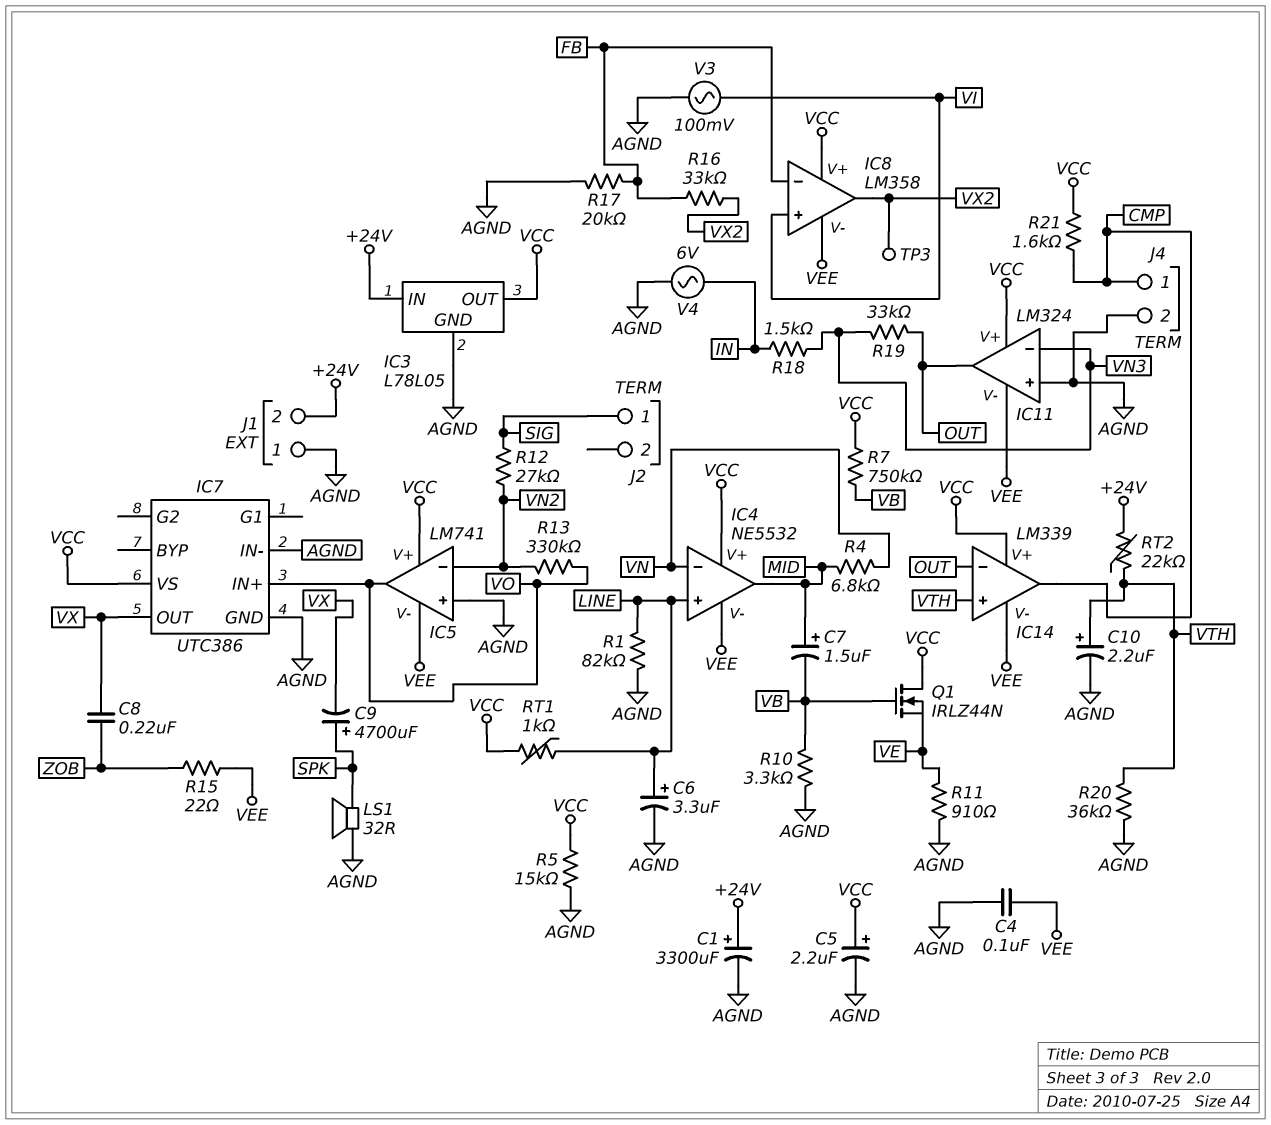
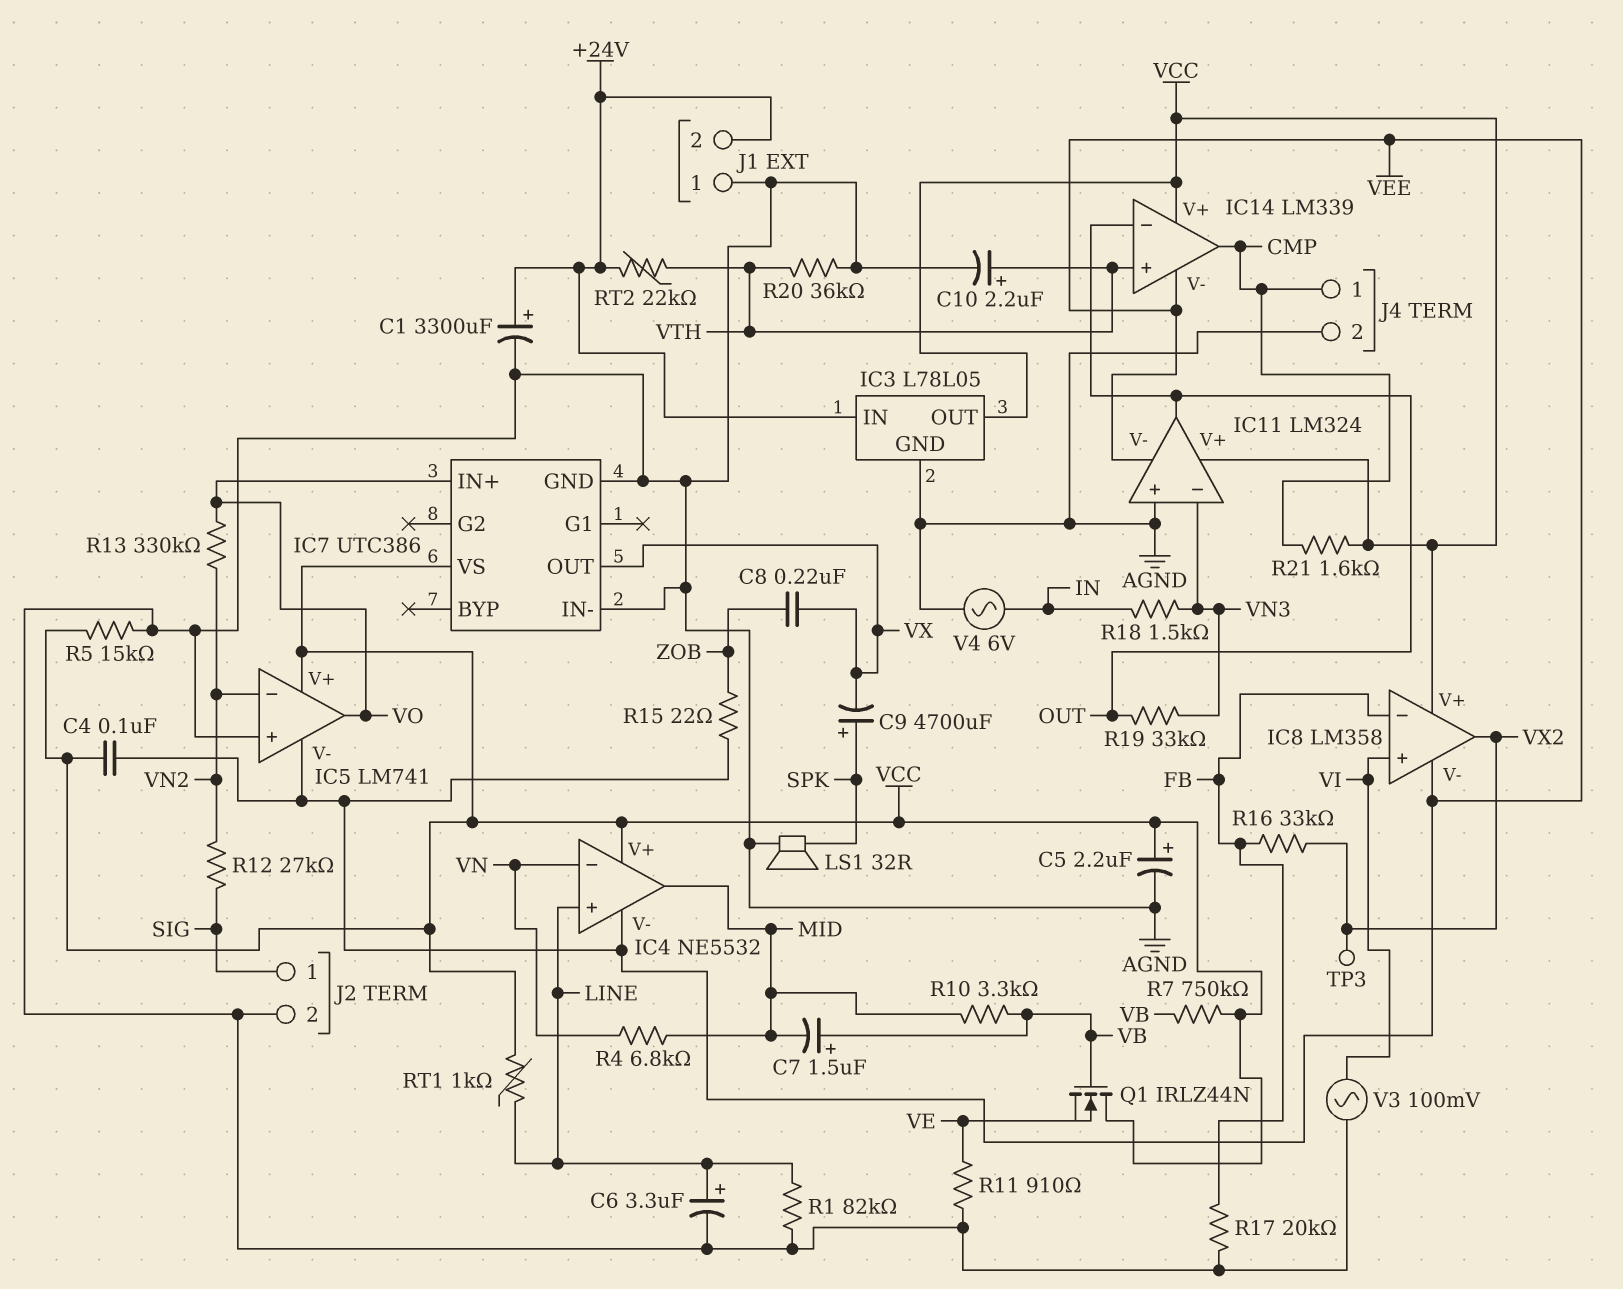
C4: 100nF (AGND, VEE) -> 100nF (VCC, VEE)
C7: 1.5uF (plus MID, minus VB) -> 1.5uF (plus VB, minus MID)
J2 pin 2: none -> AGND
R10: 3.3k (AGND, VB) -> 3.3k (MID, VB)

